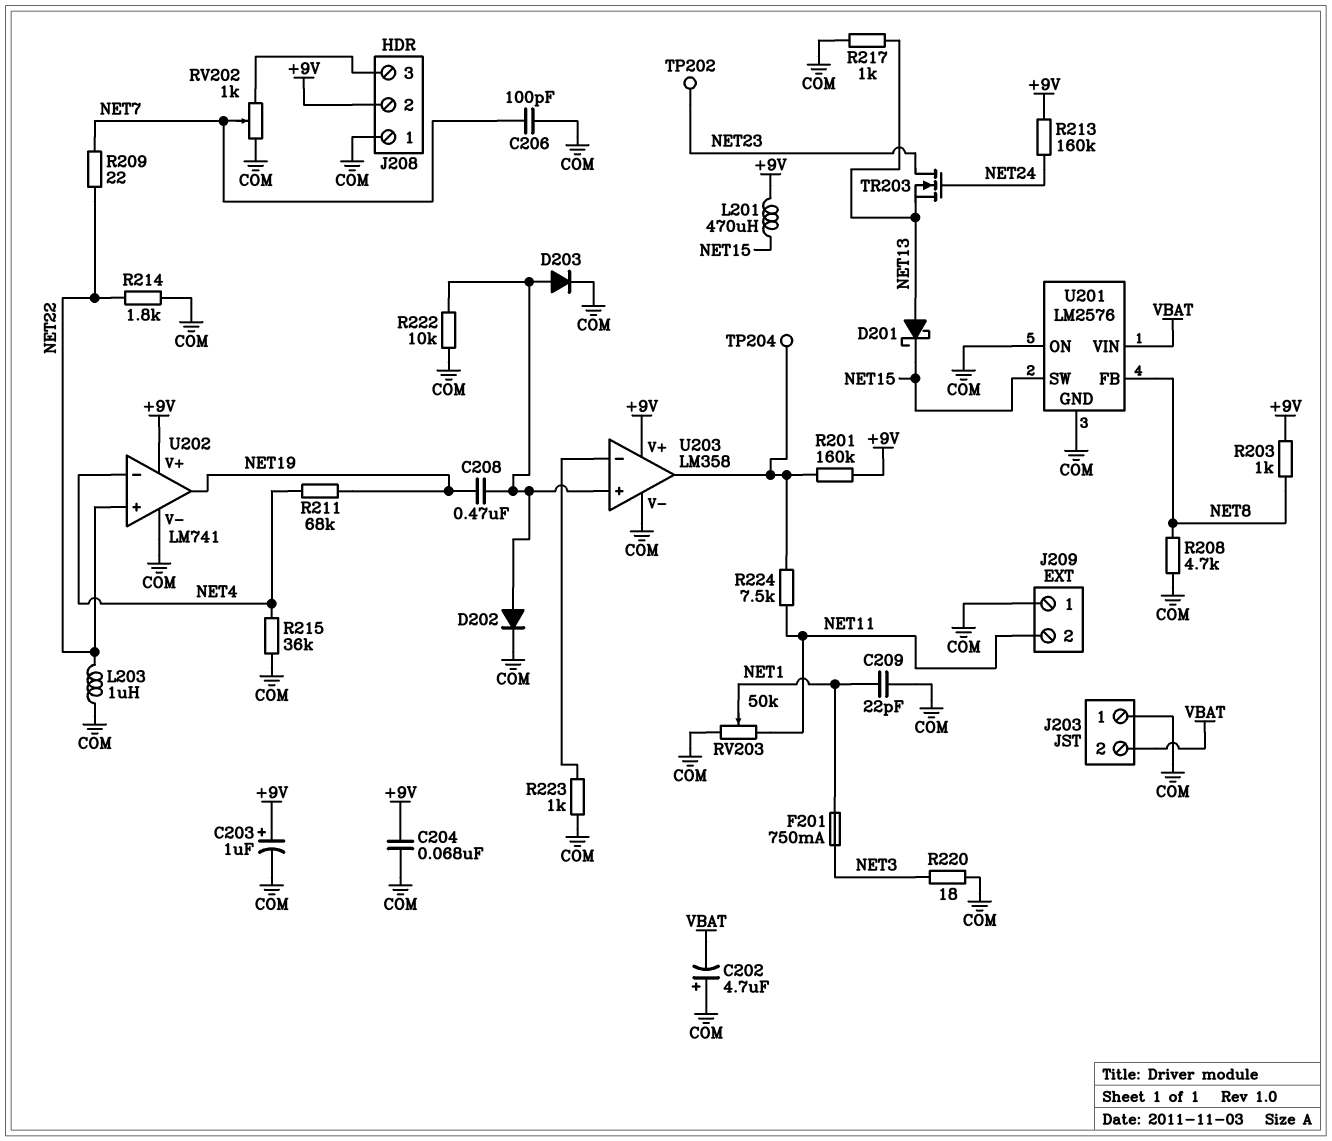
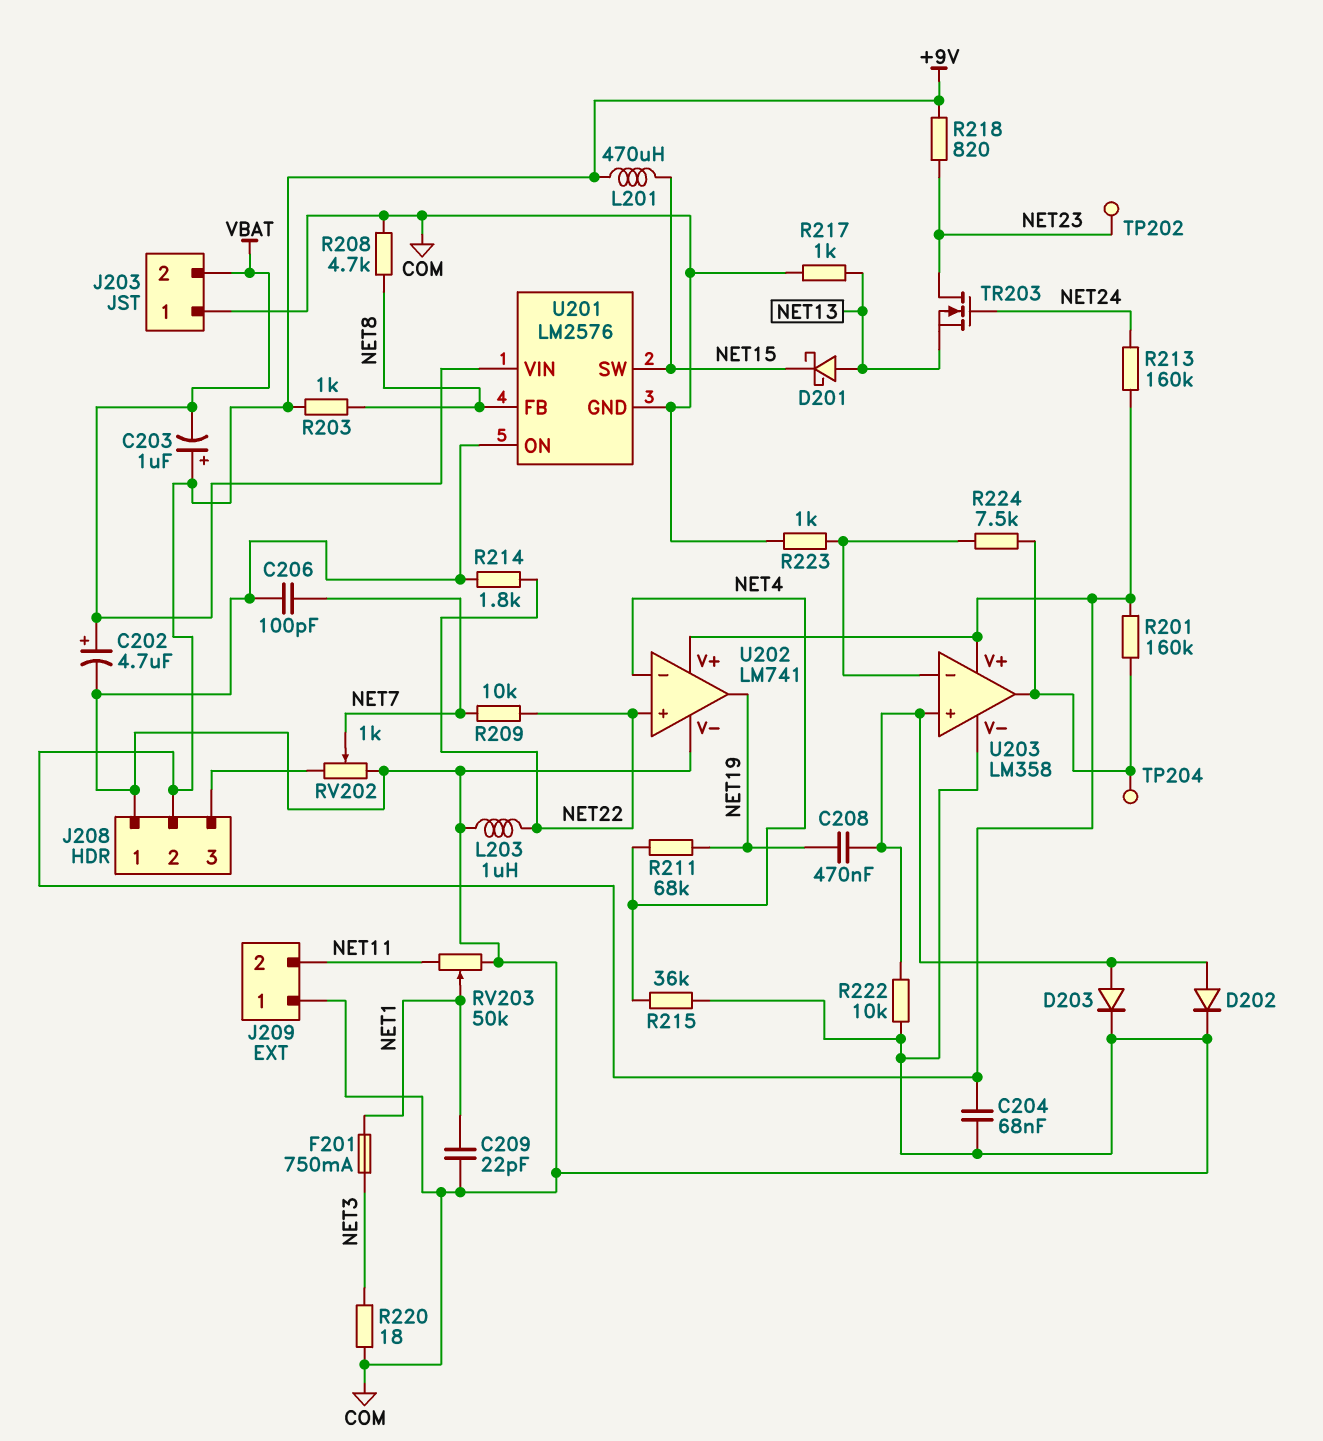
C202: 4.7uF (plus COM, minus VBAT) -> 4.7uF (plus VBAT, minus COM)
C203: 1uF (plus +9V, minus COM) -> 1uF (plus +9V, minus VBAT)
R209: 22 (NET7, NET22) -> 10k (NET7, NET22)
R218: none -> 820 (+9V, NET23)
R224: 7.5k (NET11, U203/out) -> 7.5k (U203/in-, U203/out)

